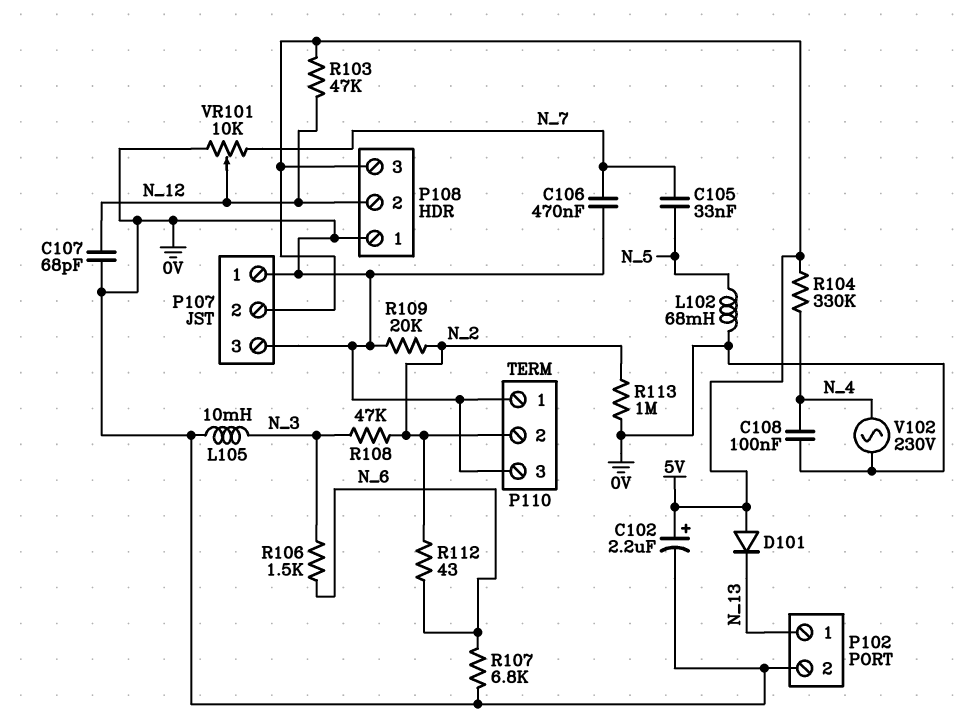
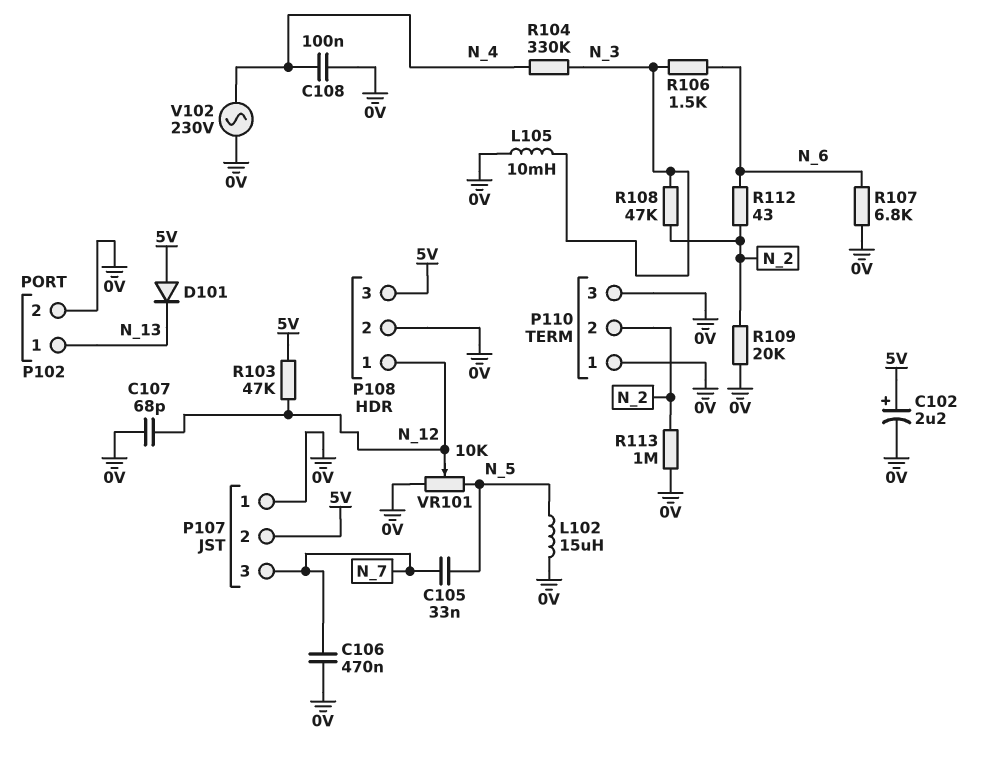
L102: 68mH (0V, N_5) -> 15uH (0V, N_5)
P107 pin 3: 0V -> N_7
P108 pin 1: 0V -> N_12
P108 pin 2: N_12 -> 0V
R104: 330k (5V, N_4) -> 330k (N_3, N_4)
VR101: 10k (0V, N_7, wiper N_12) -> 10k (0V, N_5, wiper N_12)

